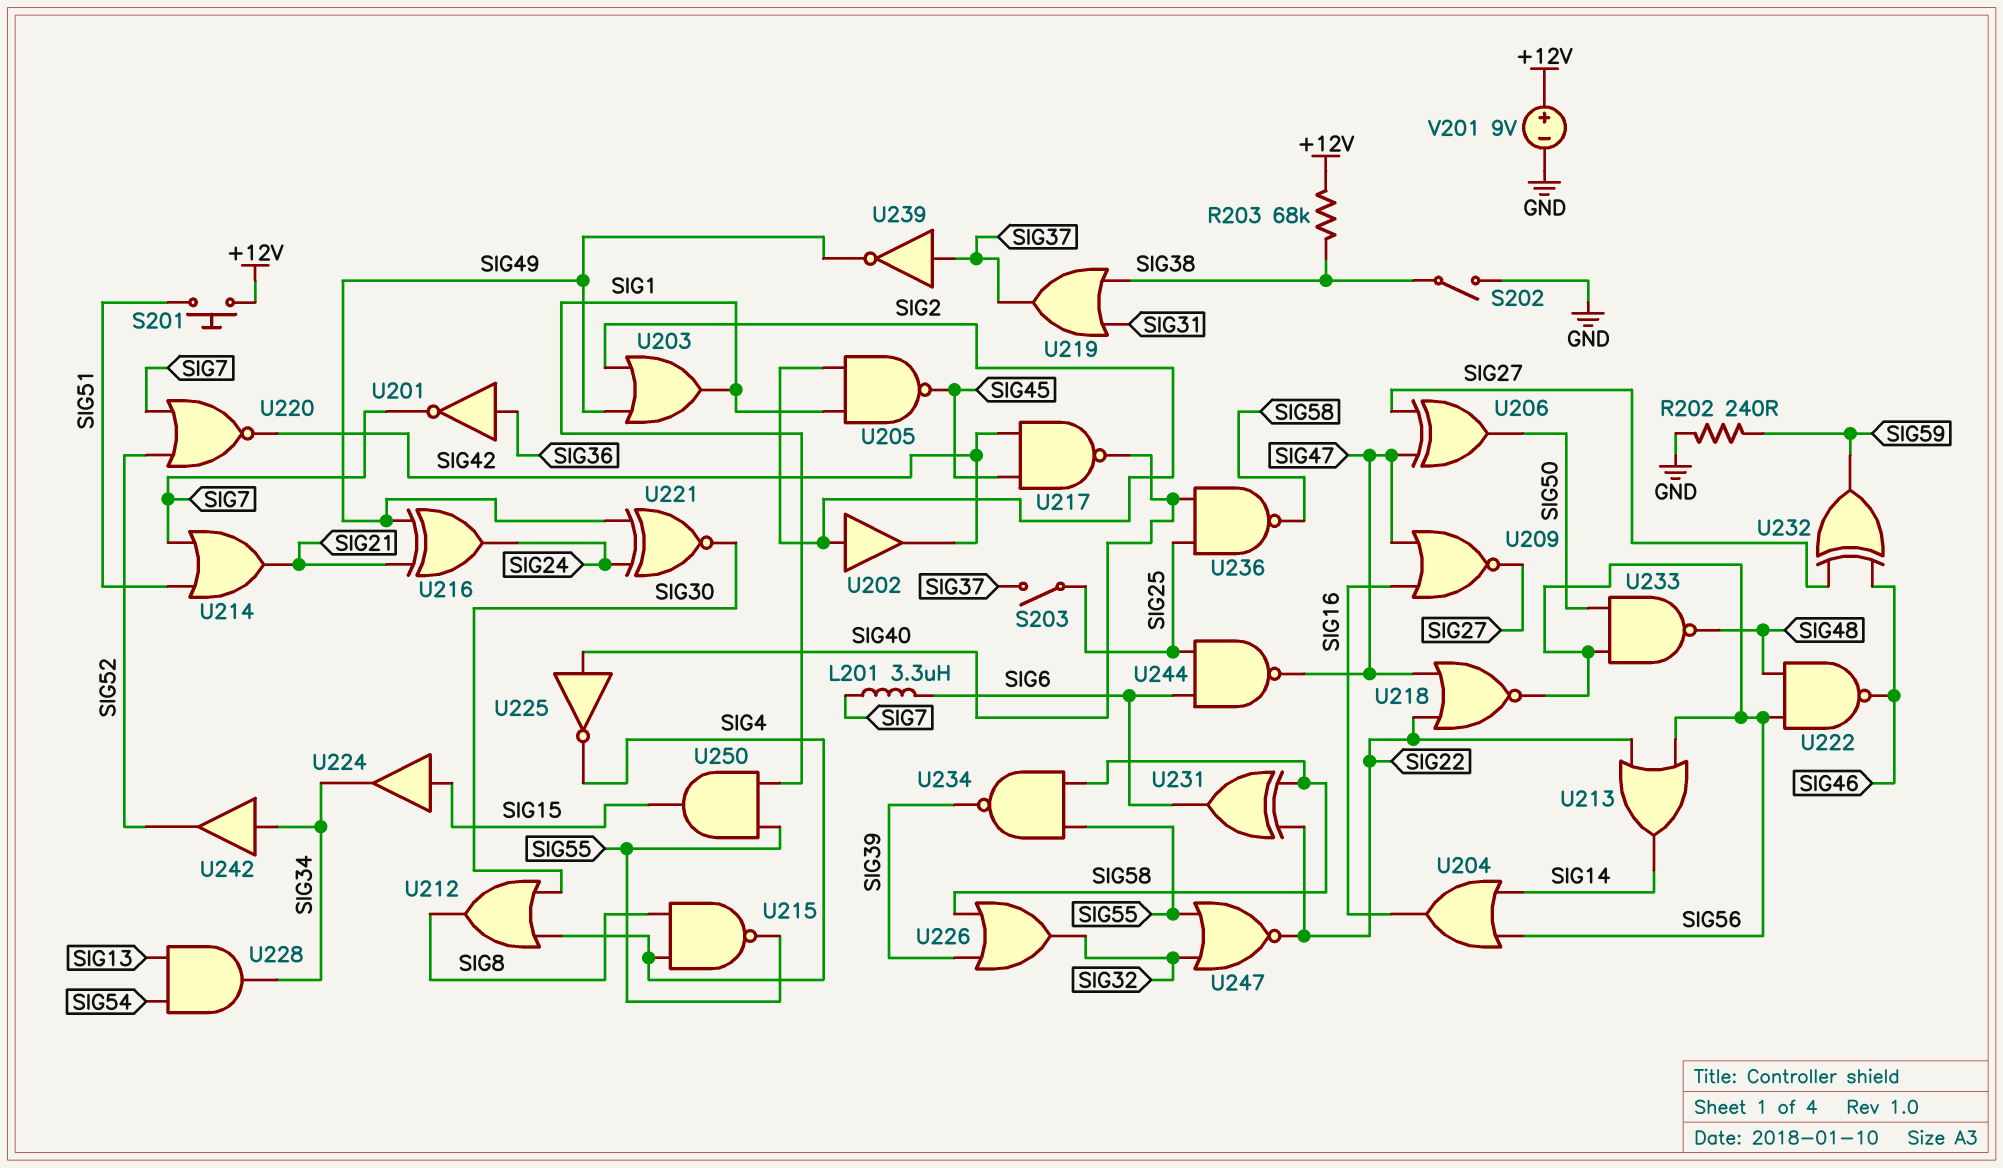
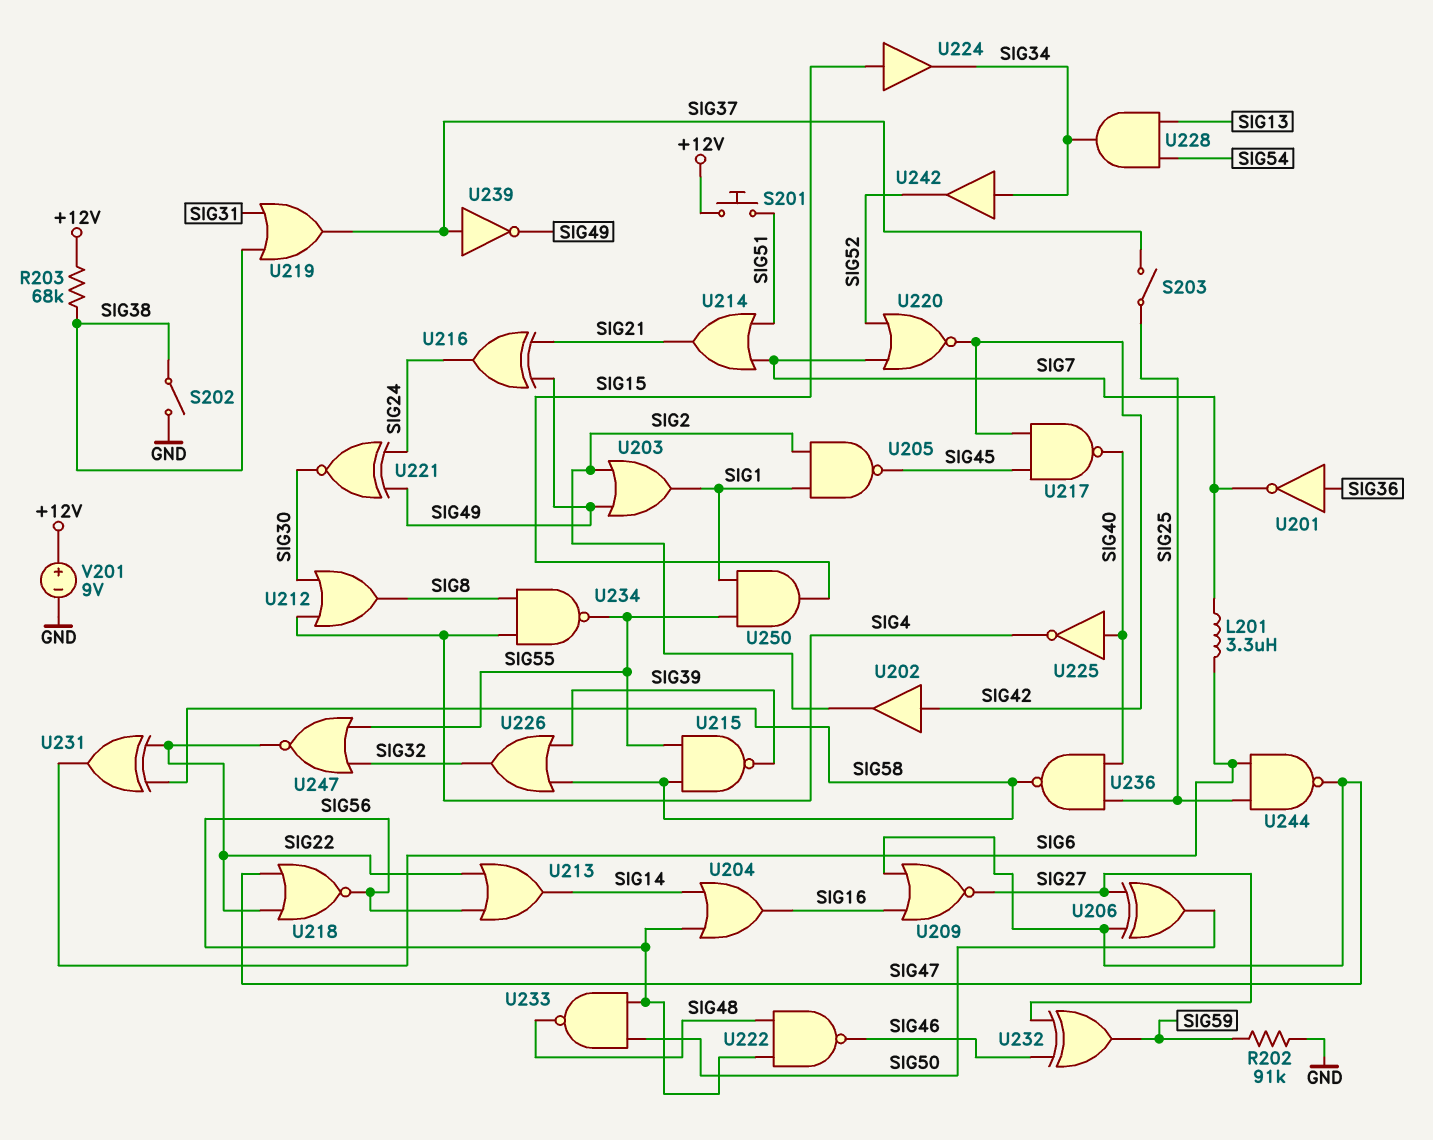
R202: 240 (GND, SIG59) -> 91k (GND, SIG59)
U202: buffer (in SIG2, out SIG42) -> buffer (in SIG42, out SIG2)
U215: NAND (in SIG4, in SIG8, out SIG55) -> NAND (in SIG55, in SIG58, out SIG39)
U234: NAND (in SIG55, in SIG58, out SIG39) -> NAND (in SIG4, in SIG8, out SIG55)

